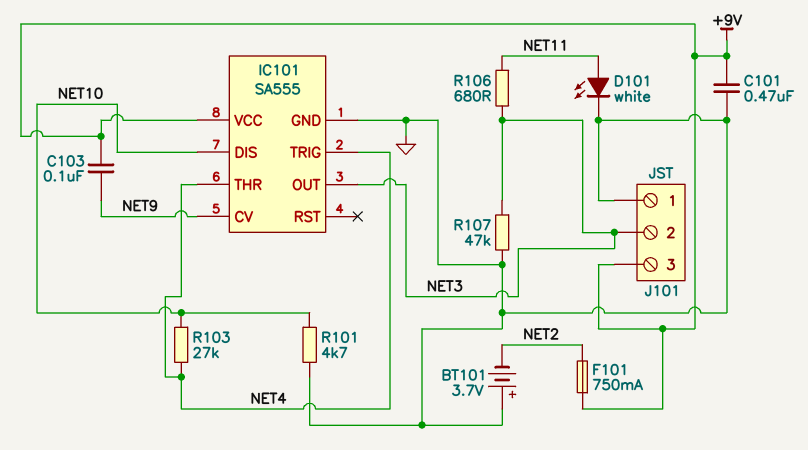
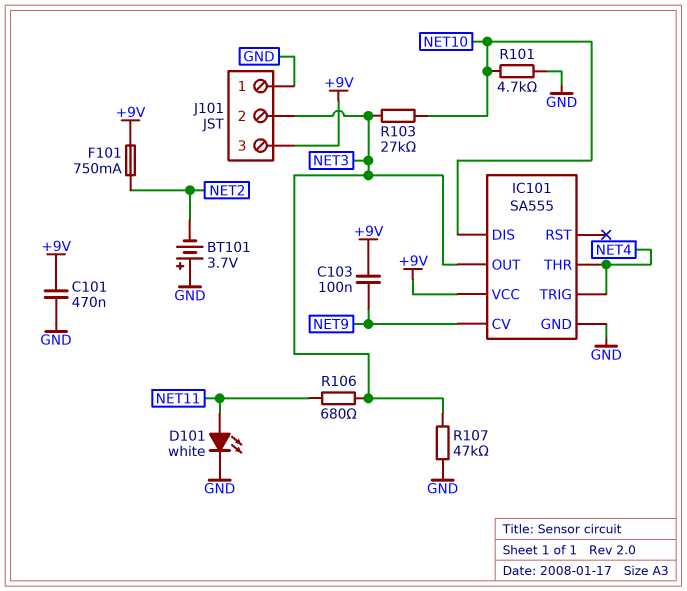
R103: 27k (NET4, NET10) -> 27k (NET3, NET10)

